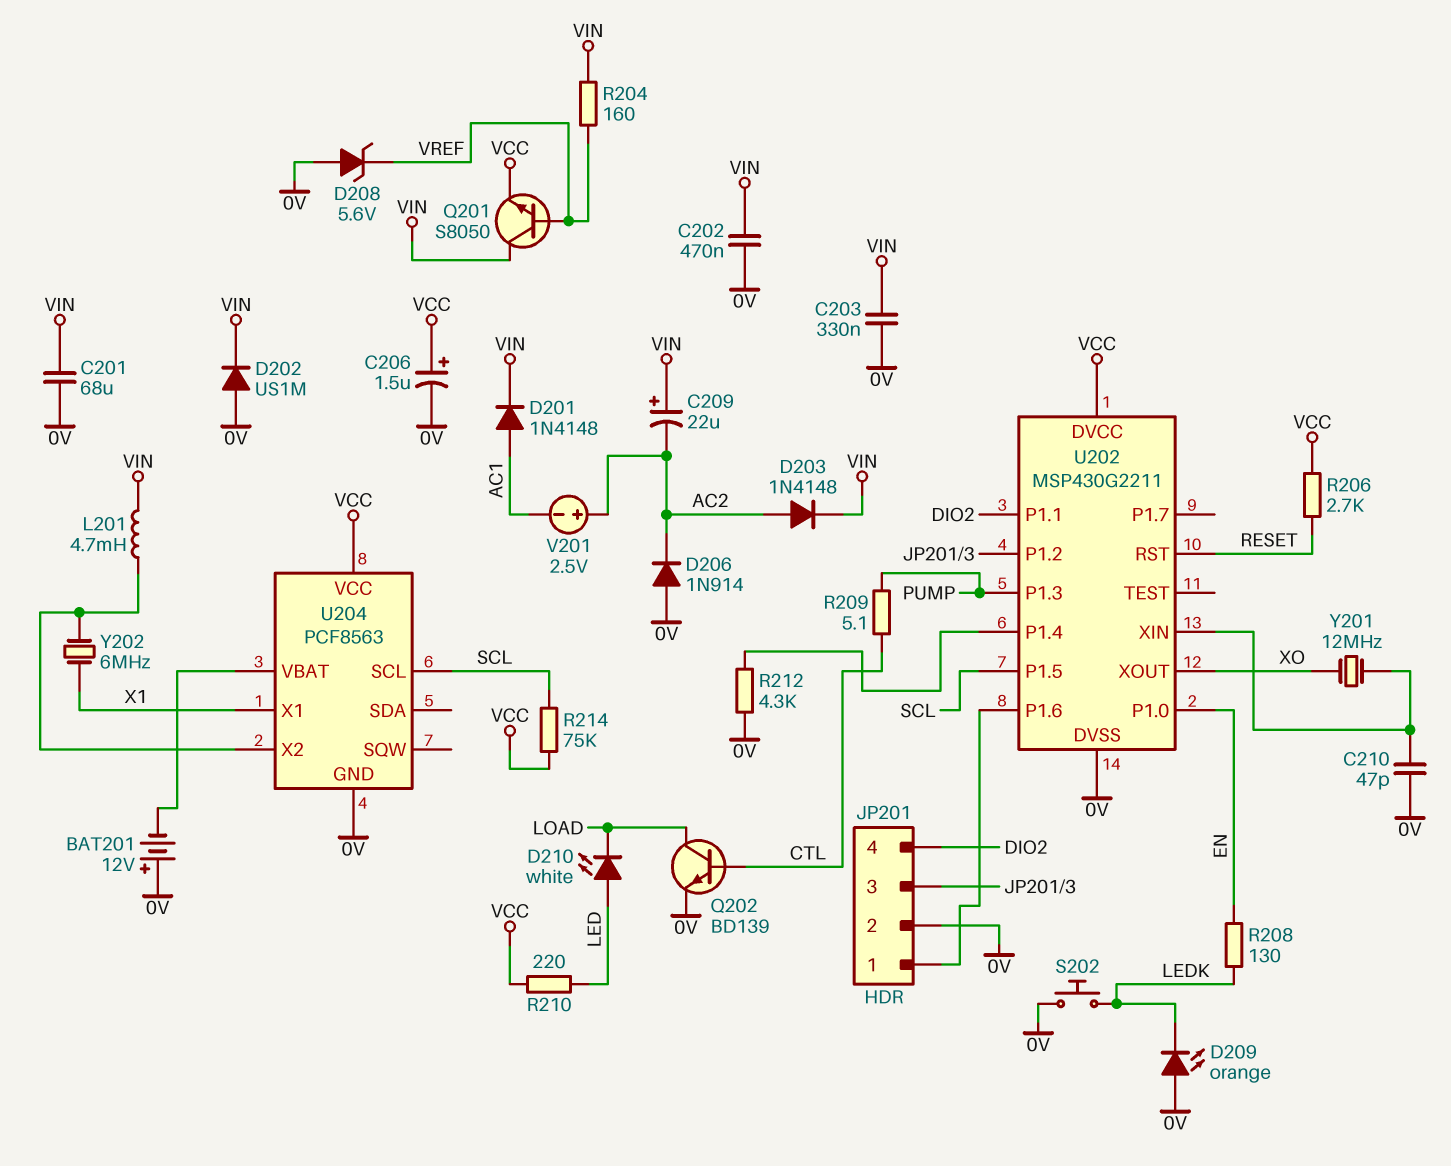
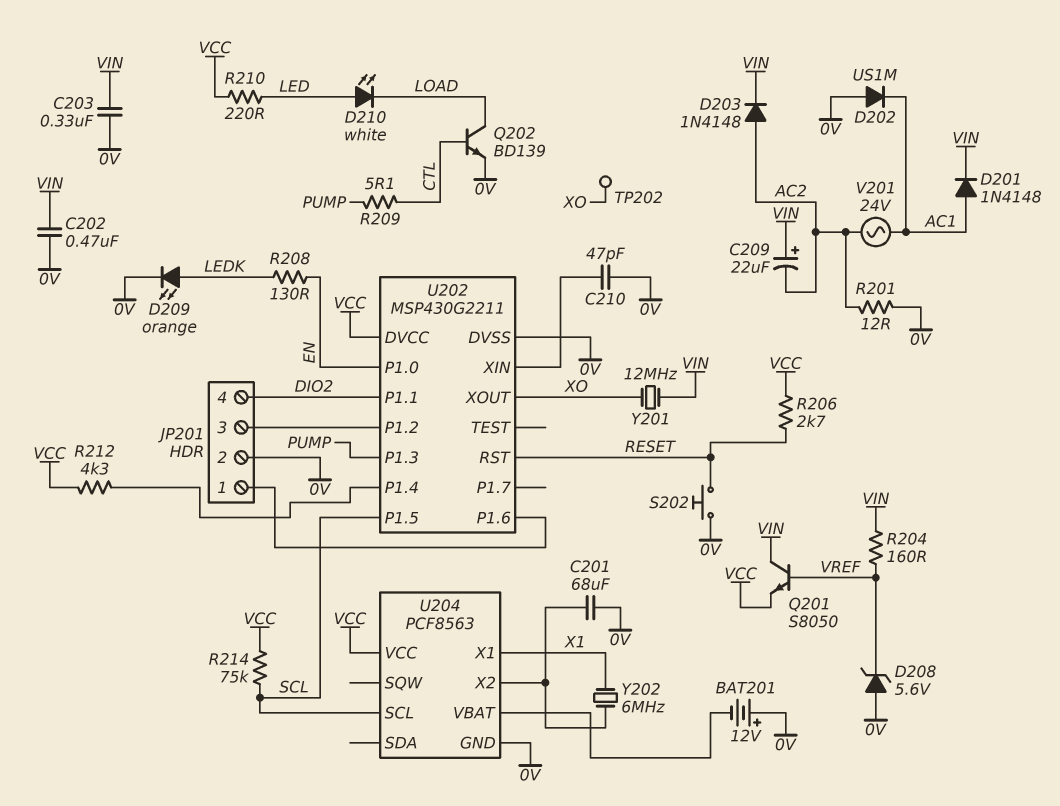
C201: 68uF (0V, VIN) -> 68uF (0V, U204/X2)
C206: 1.5uF (plus VCC, minus 0V) -> none
D202: diode US1M (A 0V, K VIN) -> diode US1M (A 0V, K AC1)
D206: diode 1N914 (A 0V, K AC2) -> none
D209: LED orange (A 0V, K LEDK) -> LED orange (A LEDK, K 0V)
L201: 4.7mH (U204/X2, VIN) -> none
R201: none -> 12 (0V, AC2)
R212: 4.3k (0V, U202/P1.4) -> 4.3k (U202/P1.4, VCC)
S202: button (0V, LEDK) -> button (0V, RESET)
TP202: none -> test point (XO)
V201: 2.5V (plus AC2, minus AC1) -> AC 24V (AC1, AC2)
Y201: 12MHz (U202/XIN, XO) -> 12MHz (VIN, XO)

